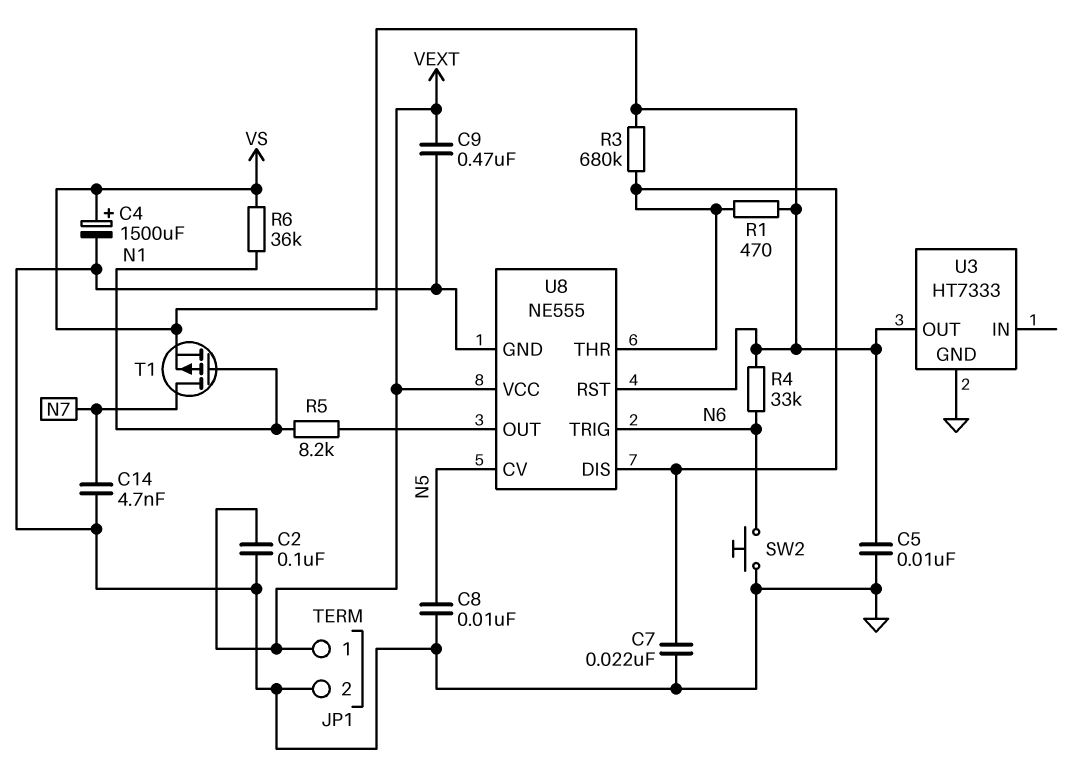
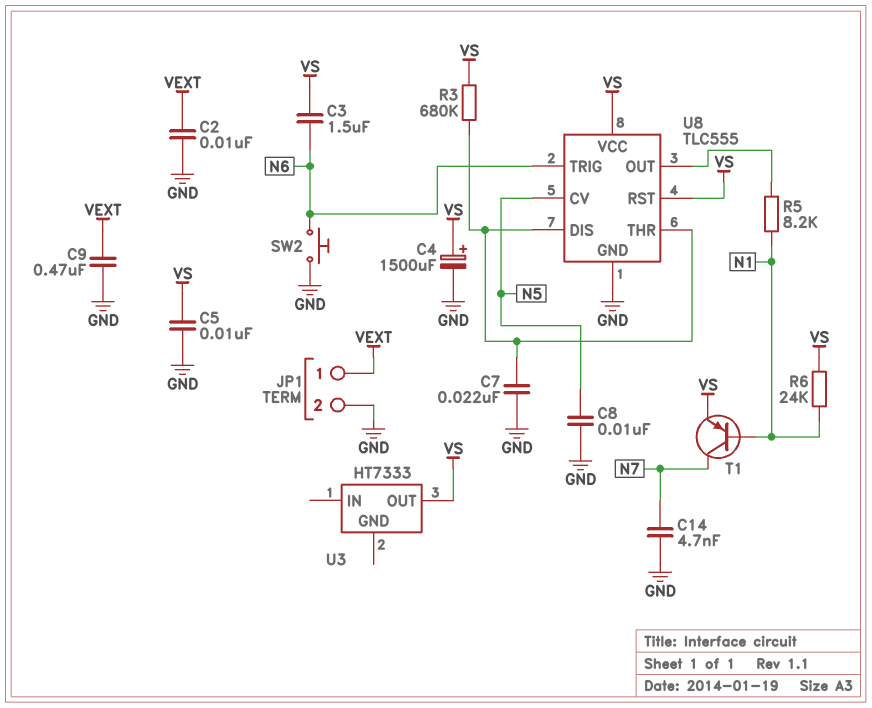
C2: 100nF (GND, VEXT) -> 10nF (GND, VEXT)
C3: none -> 1.5uF (N6, VS)
R1: 470 (U8/DIS, VS) -> none
R4: 33k (N6, VS) -> none
R6: 36k (N1, VS) -> 24k (N1, VS)
T1: PMOS (G N1, D N7, S VS) -> PNP (B N1, C N7, E VS)
U3 pin GND: GND -> none
U8: NE555 -> TLC555
U8 pin VCC: VEXT -> VS

